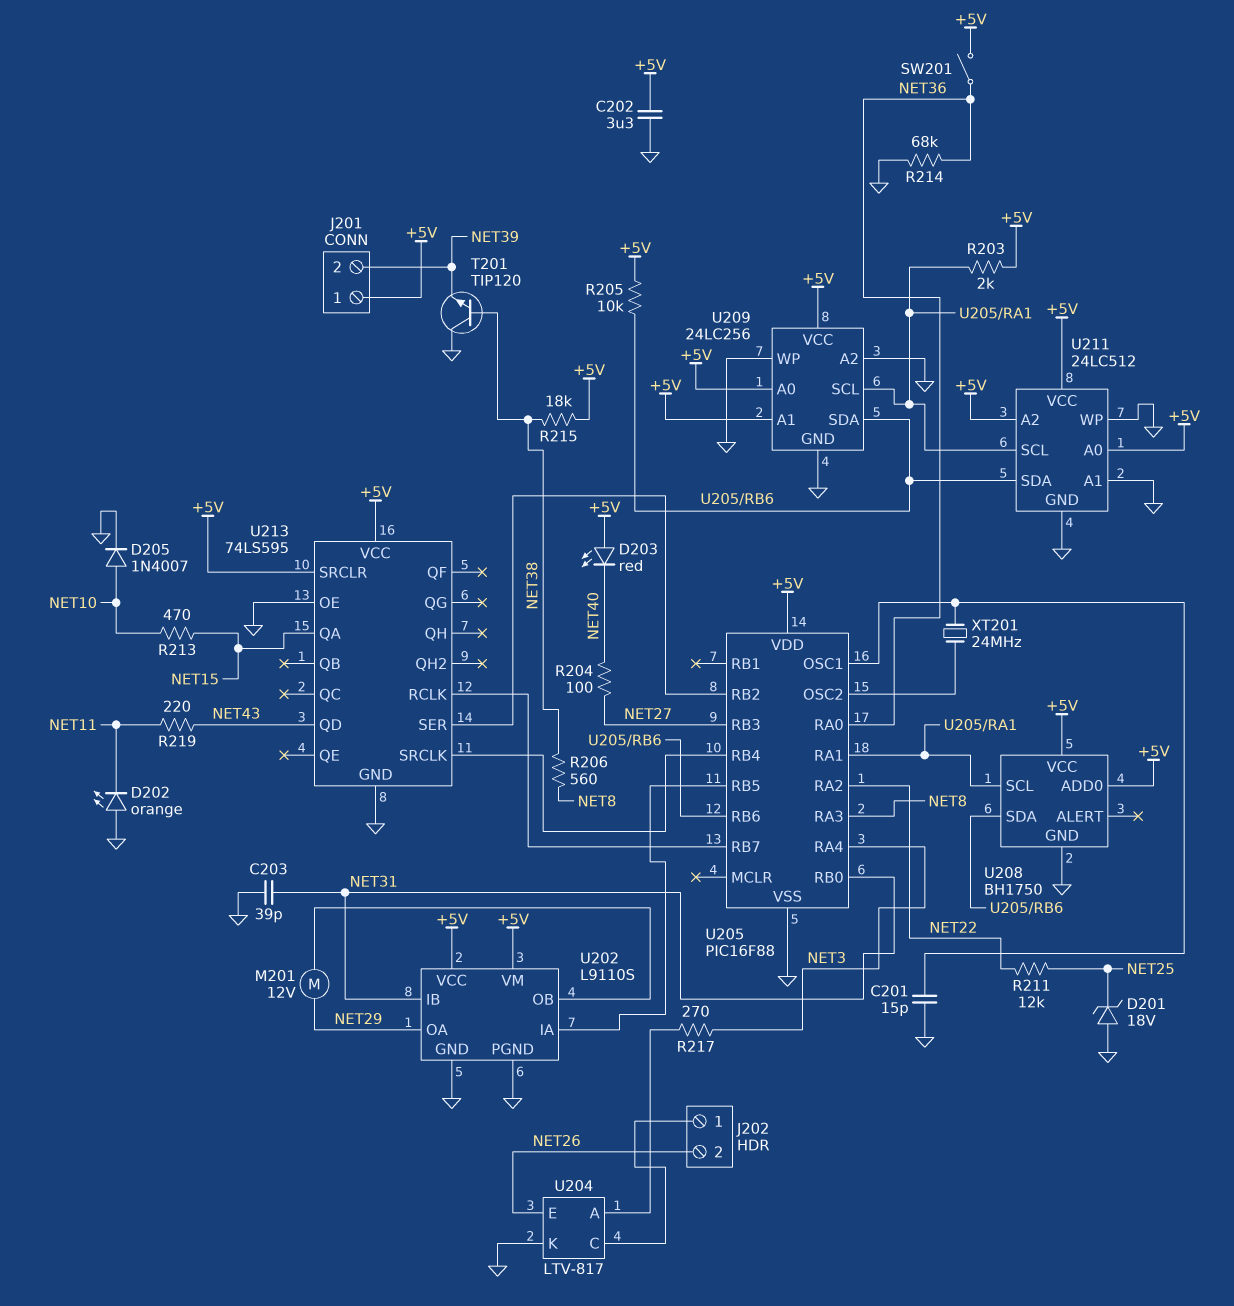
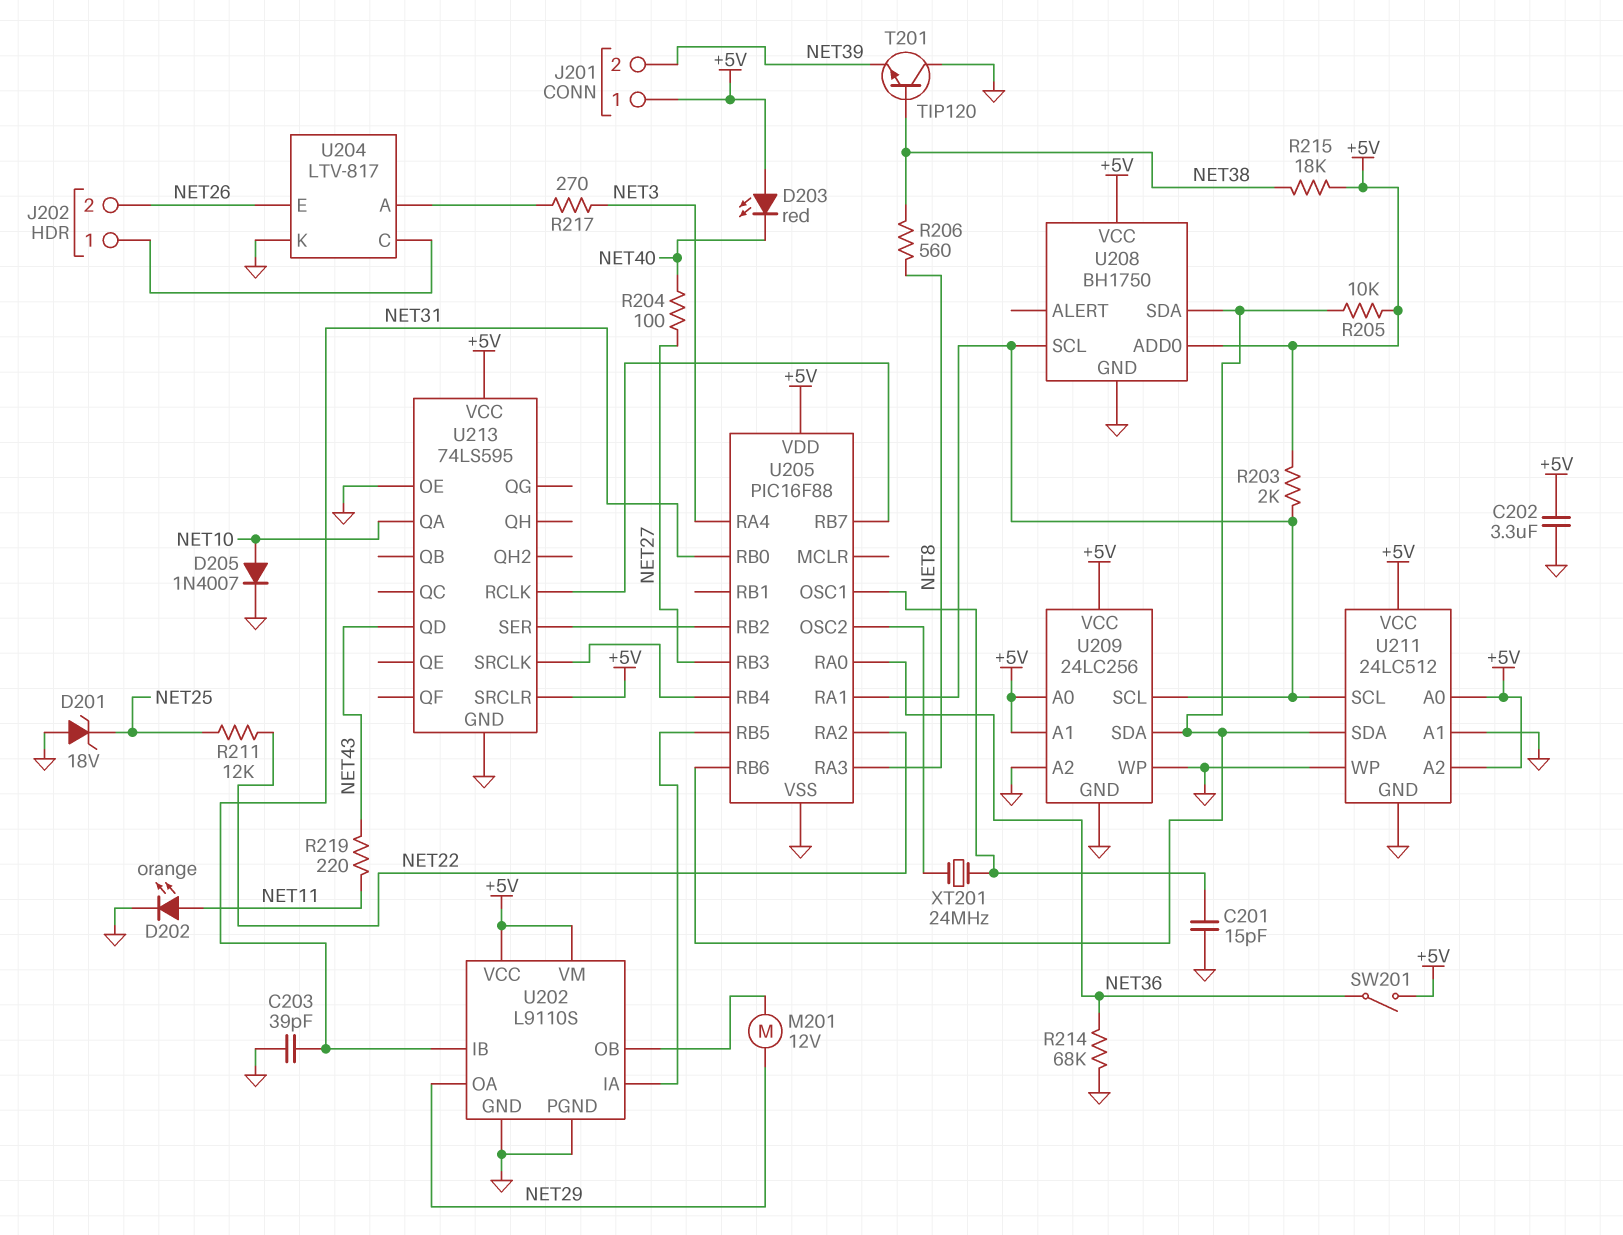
D202: LED orange (A GND, K NET11) -> LED orange (A NET11, K GND)
R213: 470 (NET10, NET15) -> none
U213 pin QA: NET15 -> NET10

